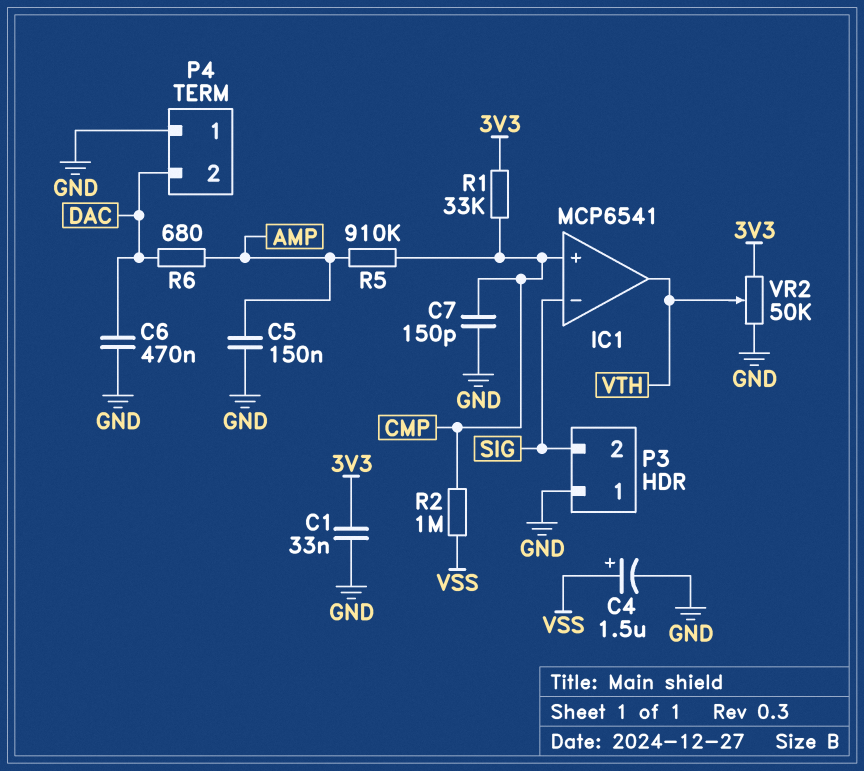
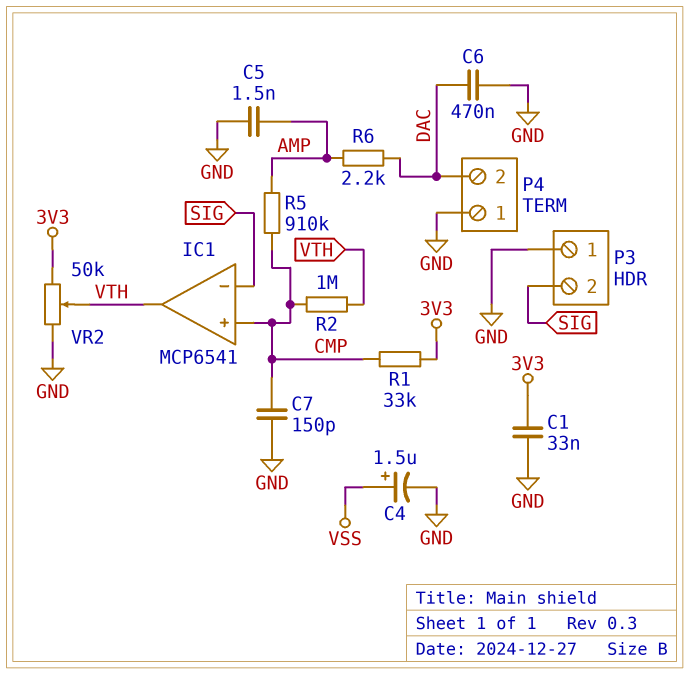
C5: 150nF (AMP, GND) -> 1.5nF (AMP, GND)
R2: 1M (CMP, VSS) -> 1M (CMP, VTH)
R6: 680 (AMP, DAC) -> 2.2k (AMP, DAC)

